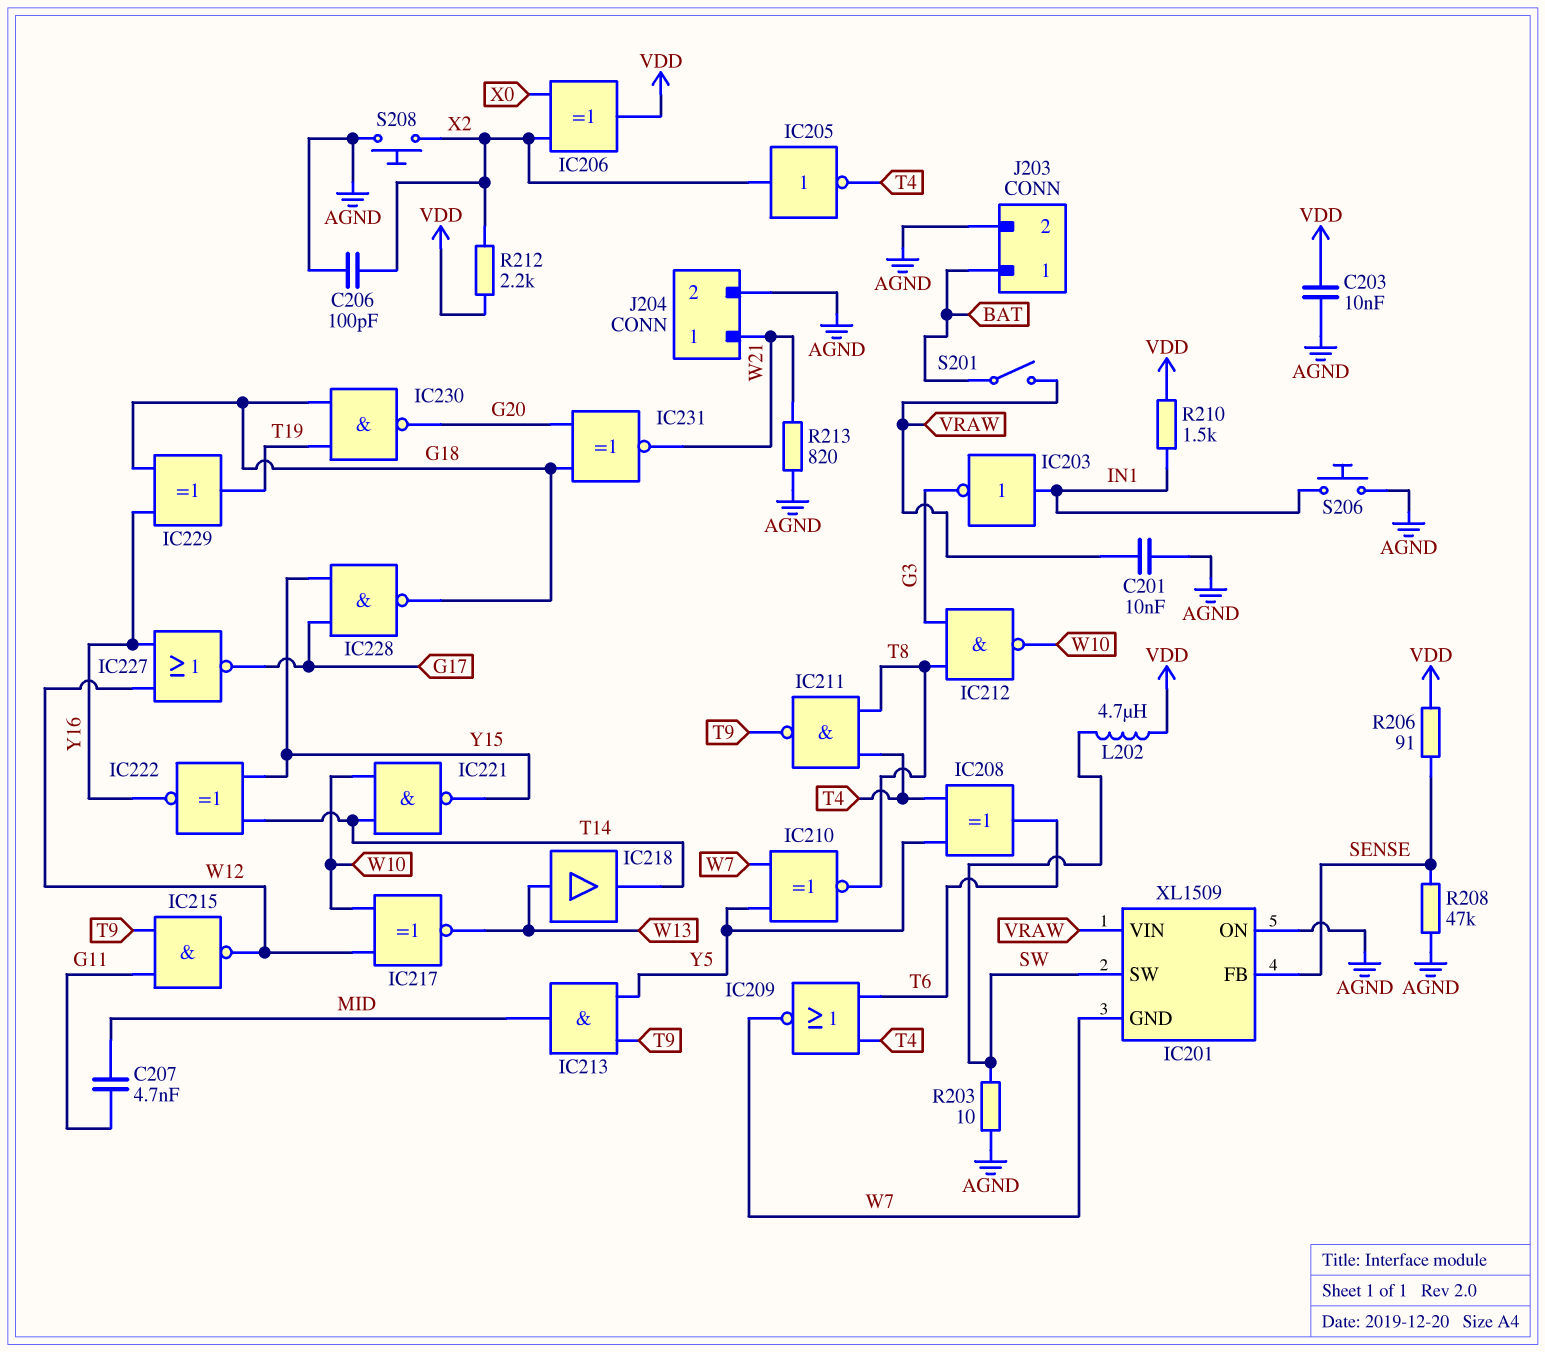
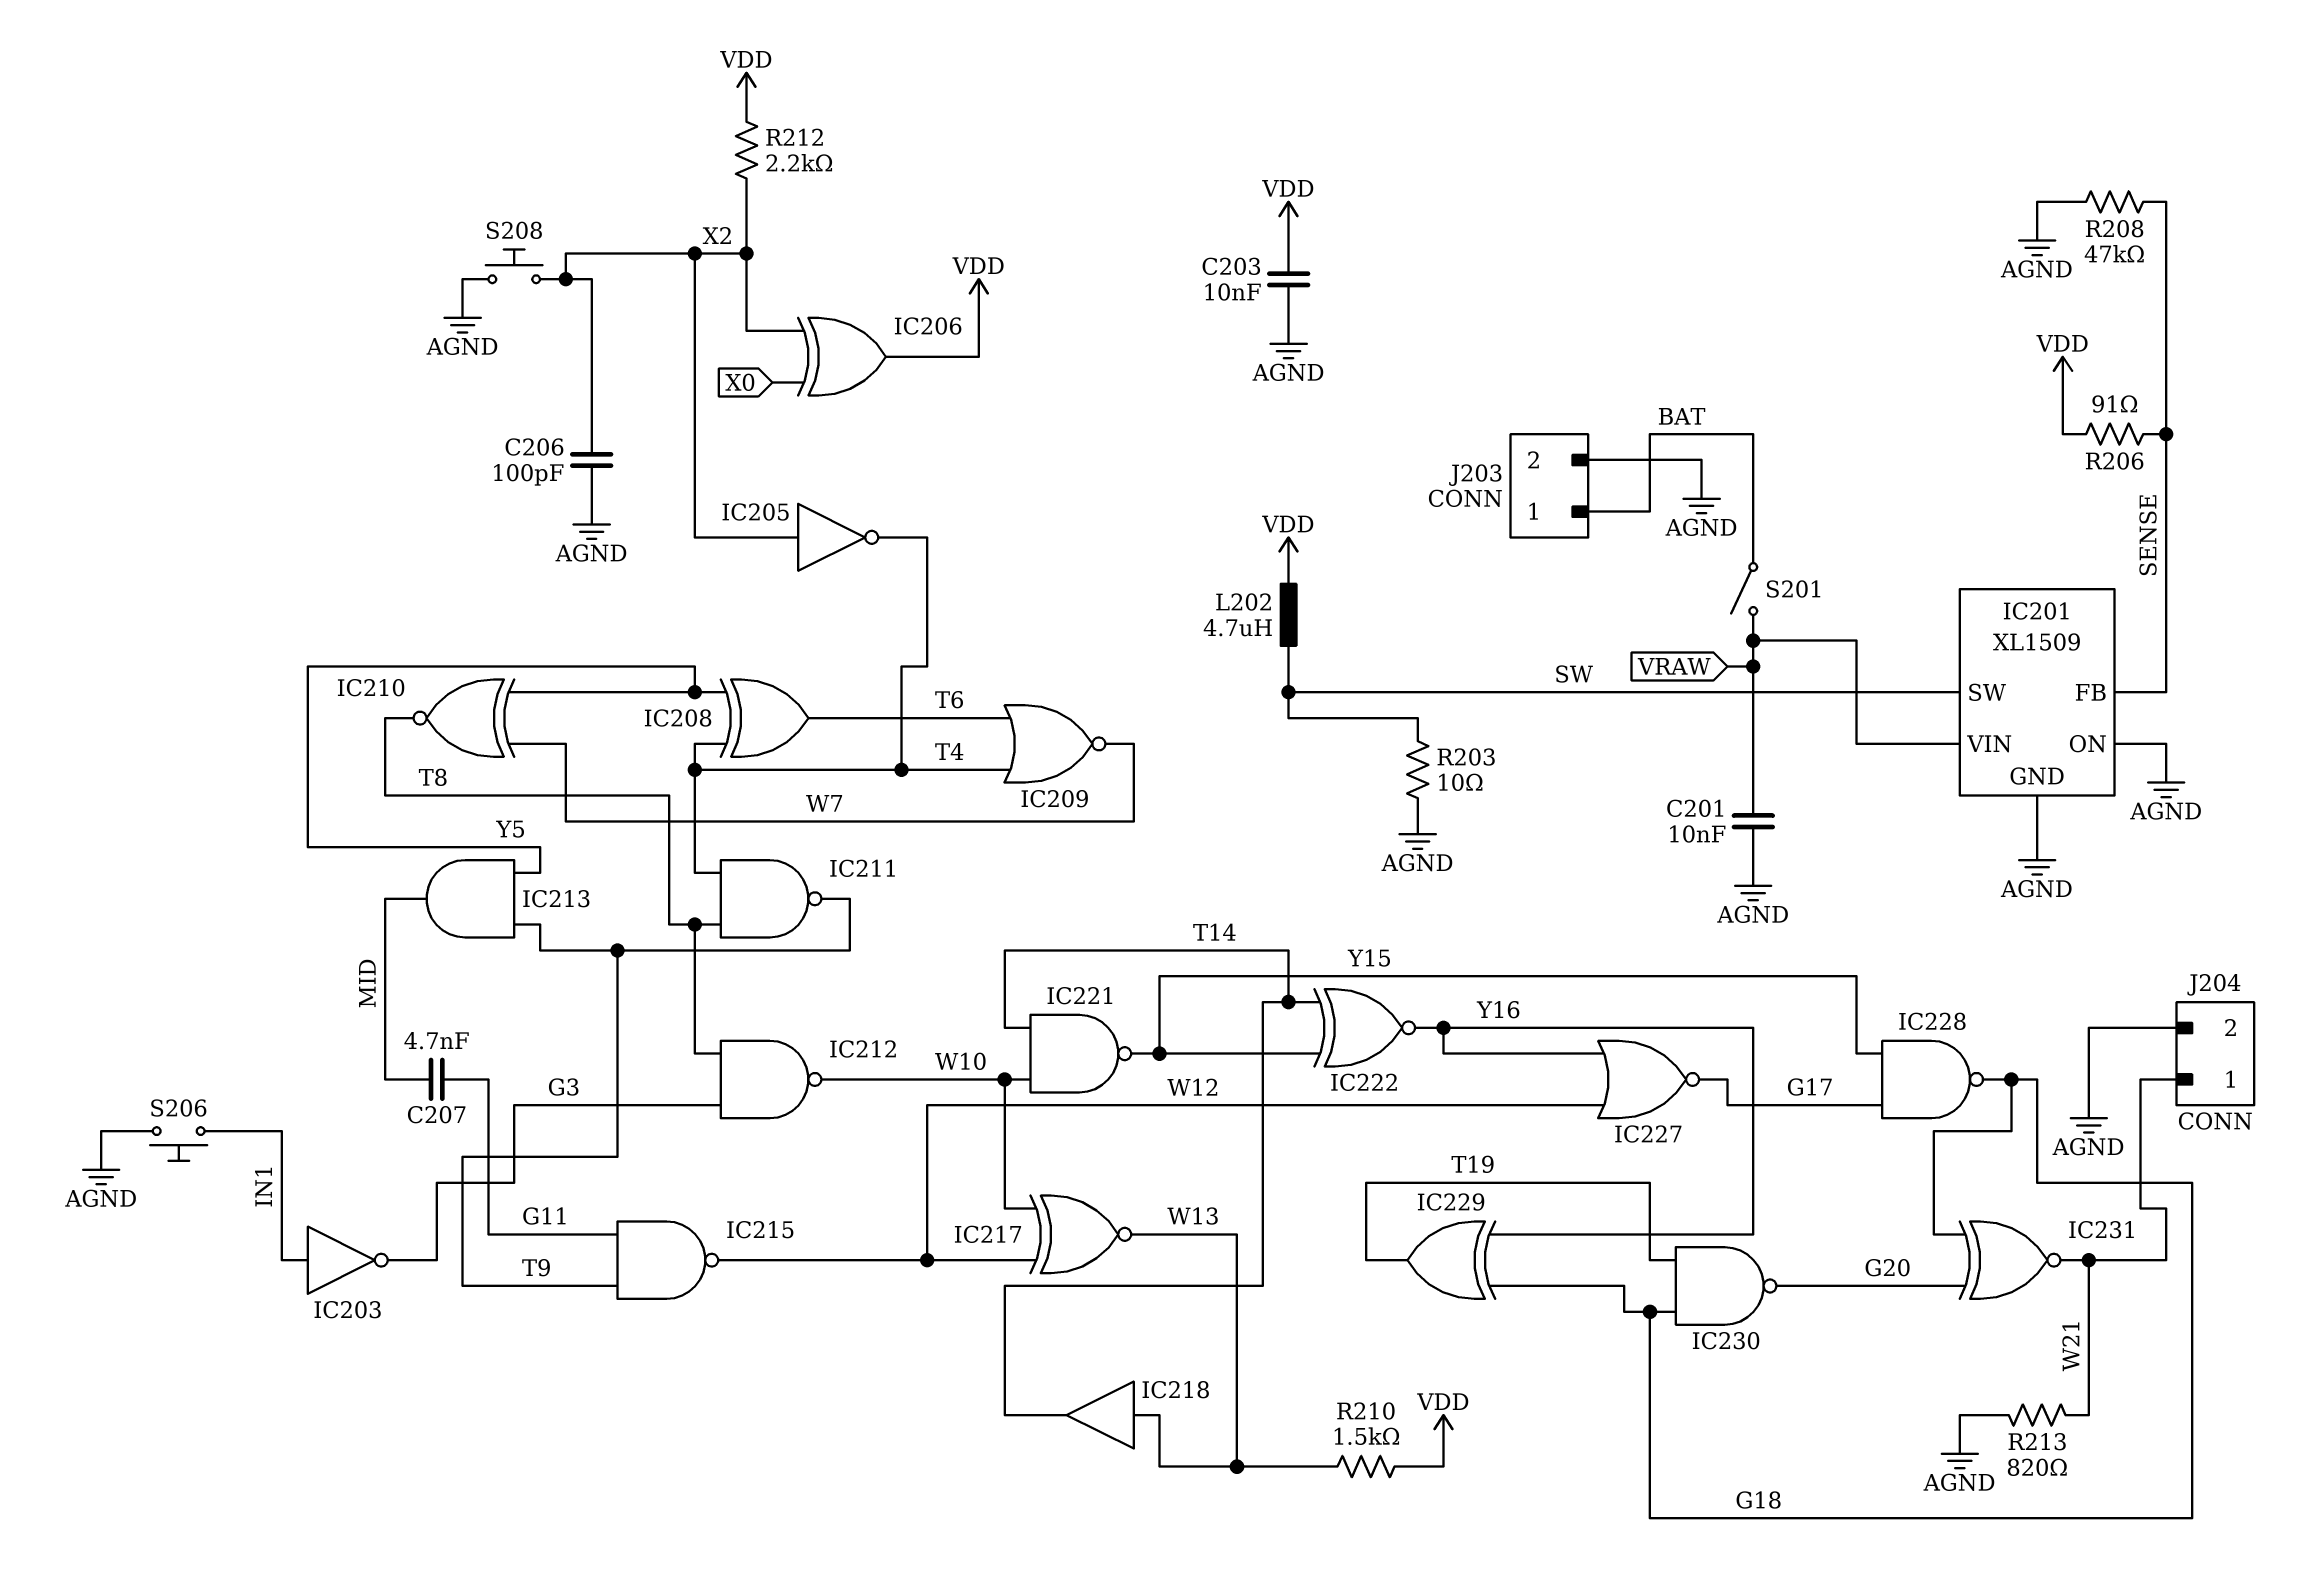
IC201 pin GND: W7 -> AGND
R210: 1.5k (IN1, VDD) -> 1.5k (VDD, W13)

